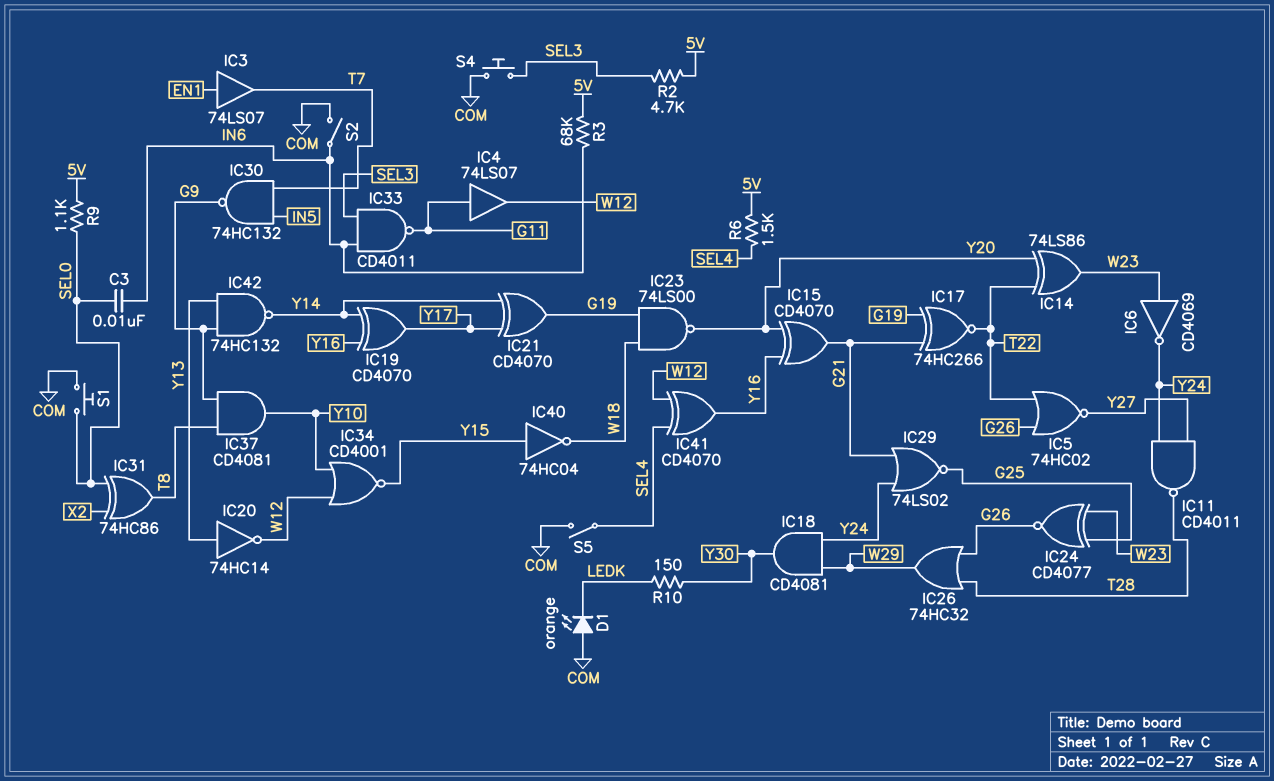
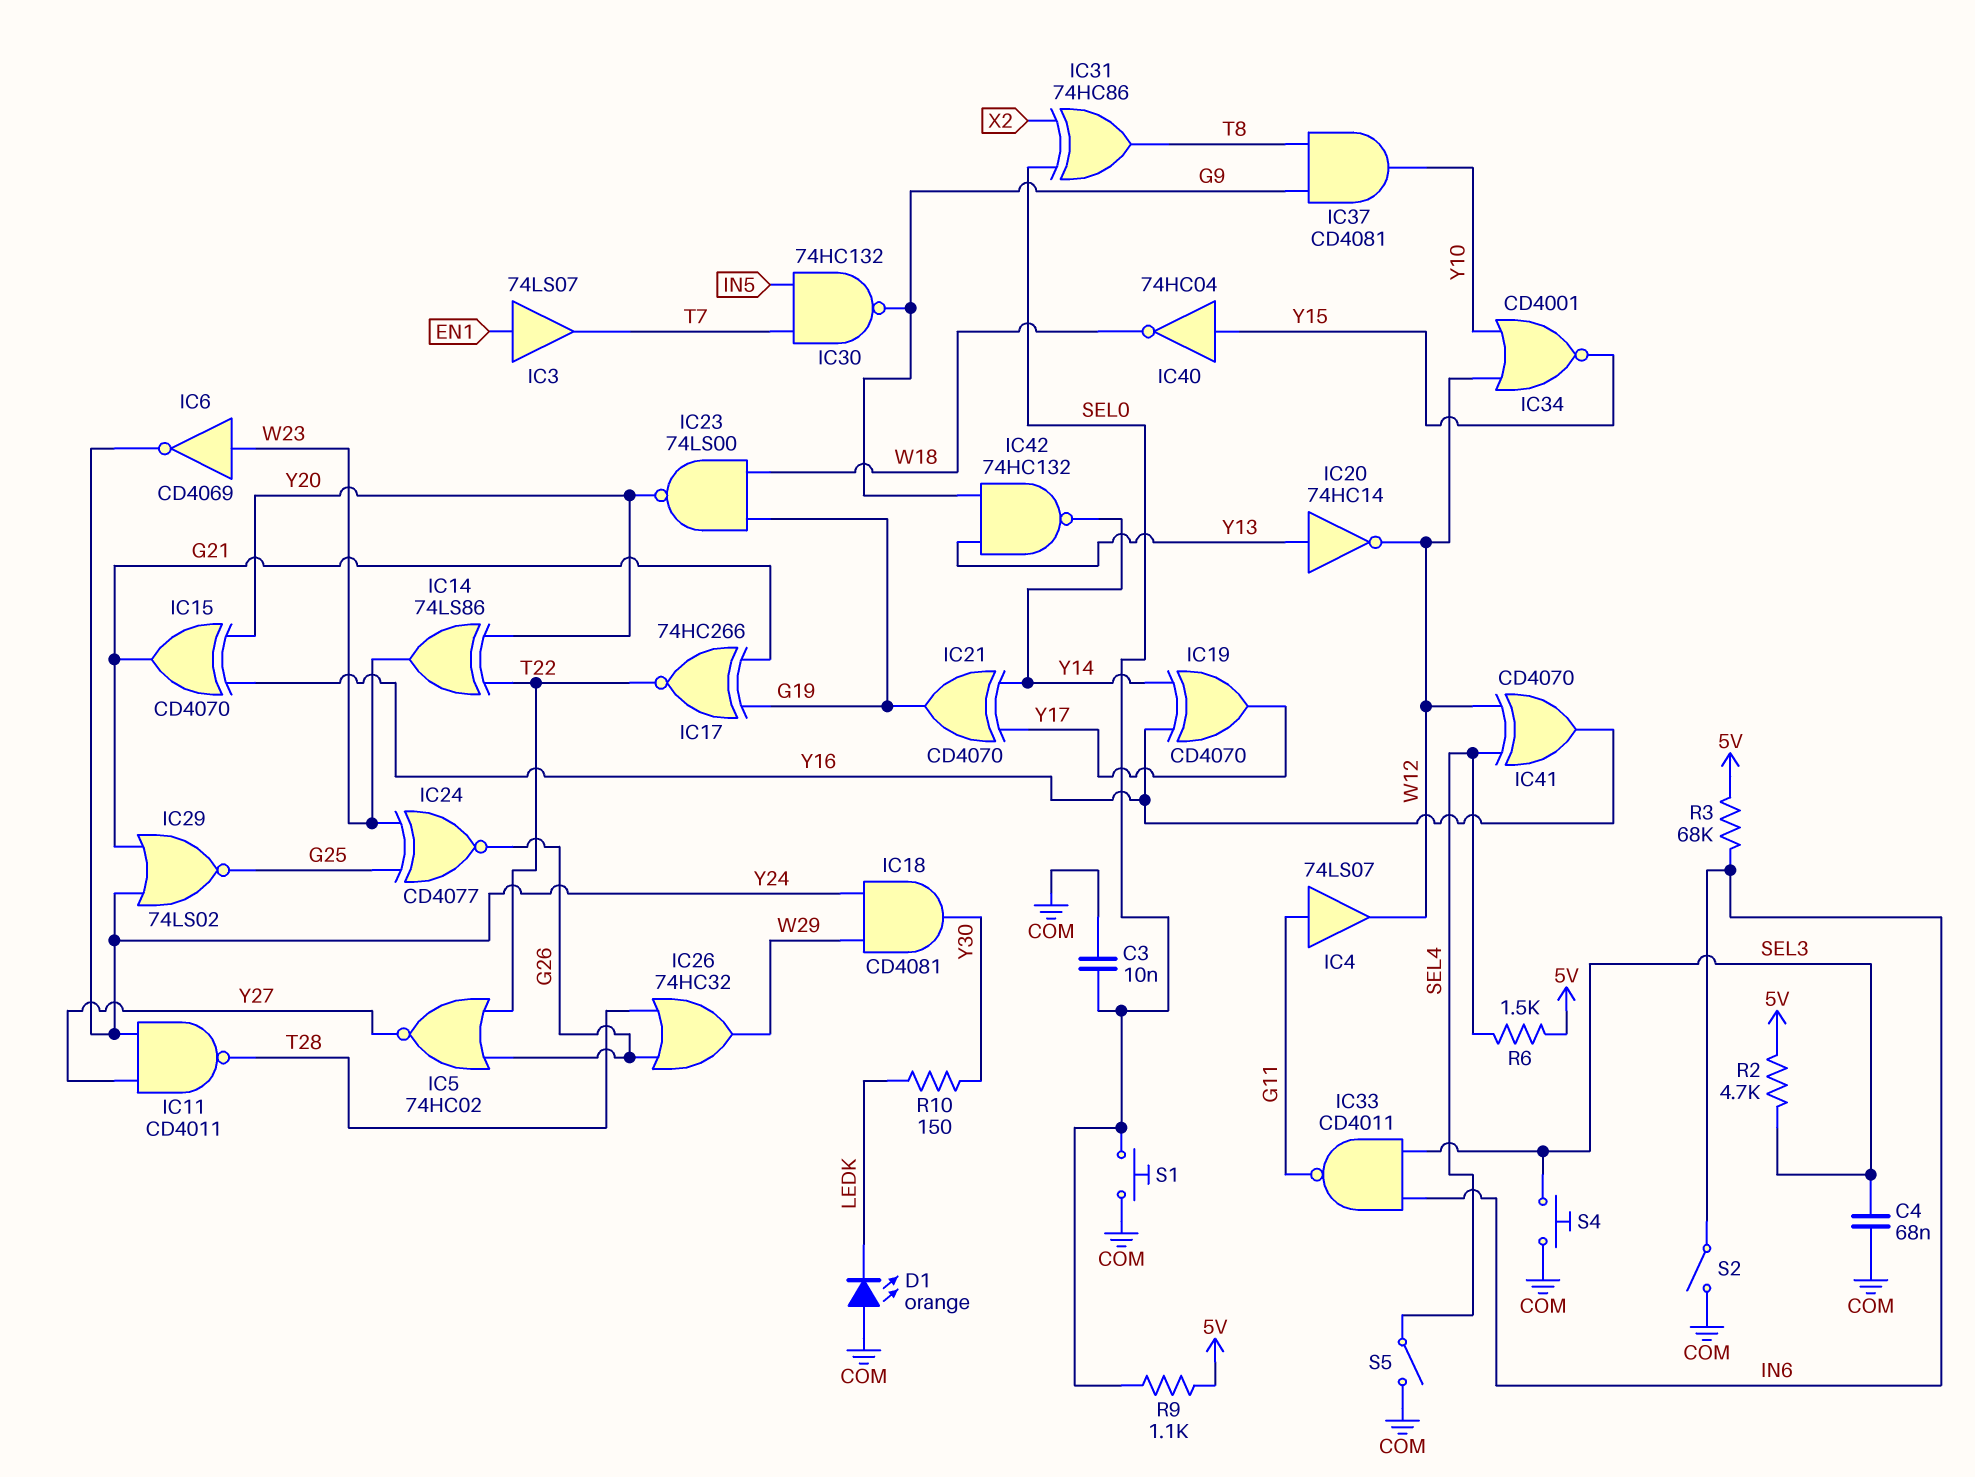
C3: 10nF (IN6, SEL0) -> 10nF (COM, SEL0)
C4: none -> 68nF (COM, SEL3)

